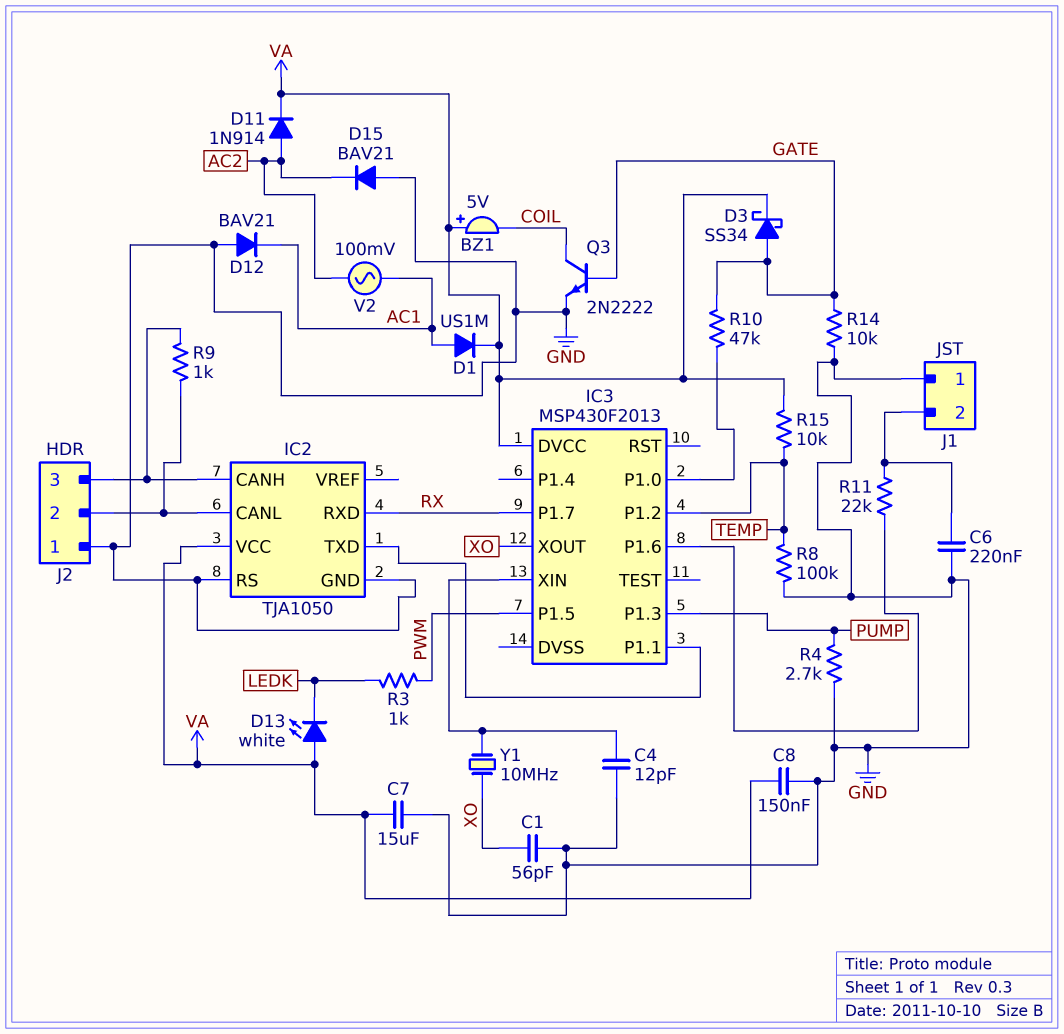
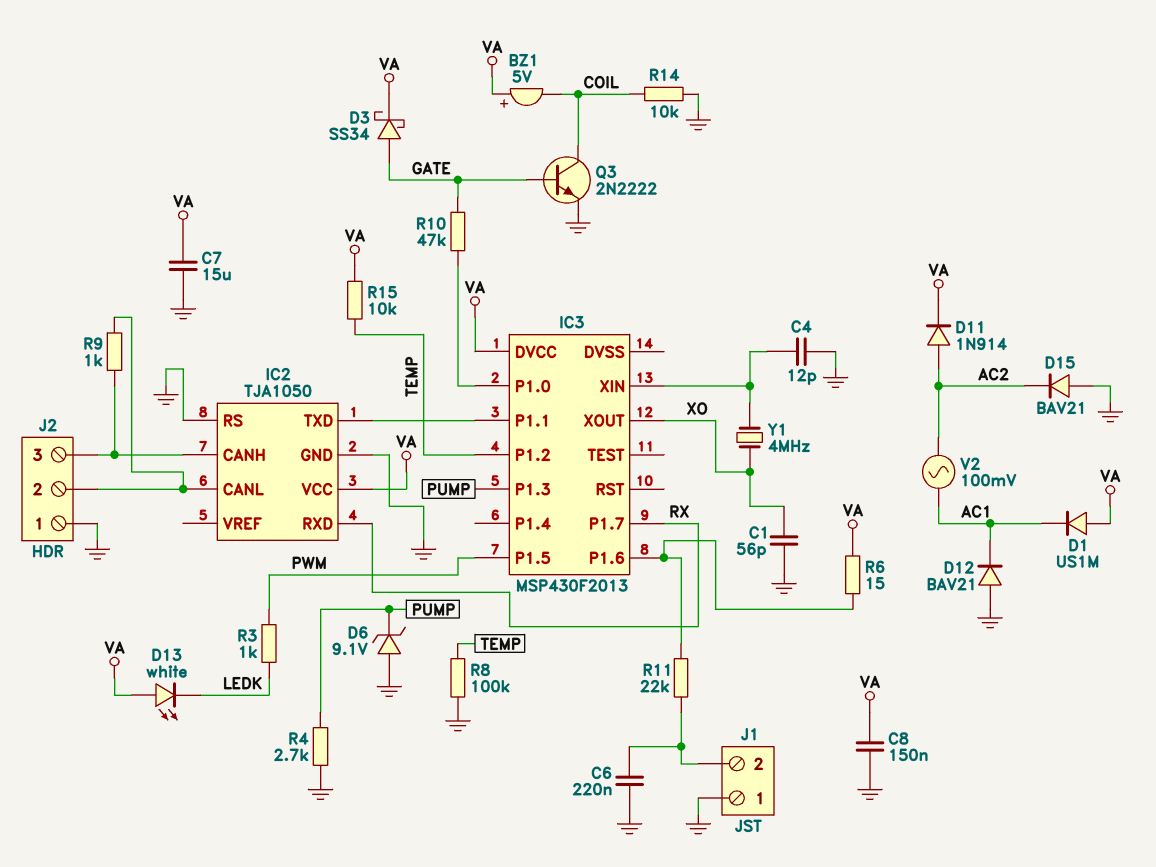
D1: diode US1M (A AC1, K VA) -> diode US1M (A VA, K AC1)
D6: none -> zener 9.1V (A GND, K PUMP)
R6: none -> 15 (IC3/P1.6, VA)
R14: 10k (GATE, GND) -> 10k (COIL, GND)
Y1: 10MHz (IC3/XIN, XO) -> 4MHz (IC3/XIN, XO)

